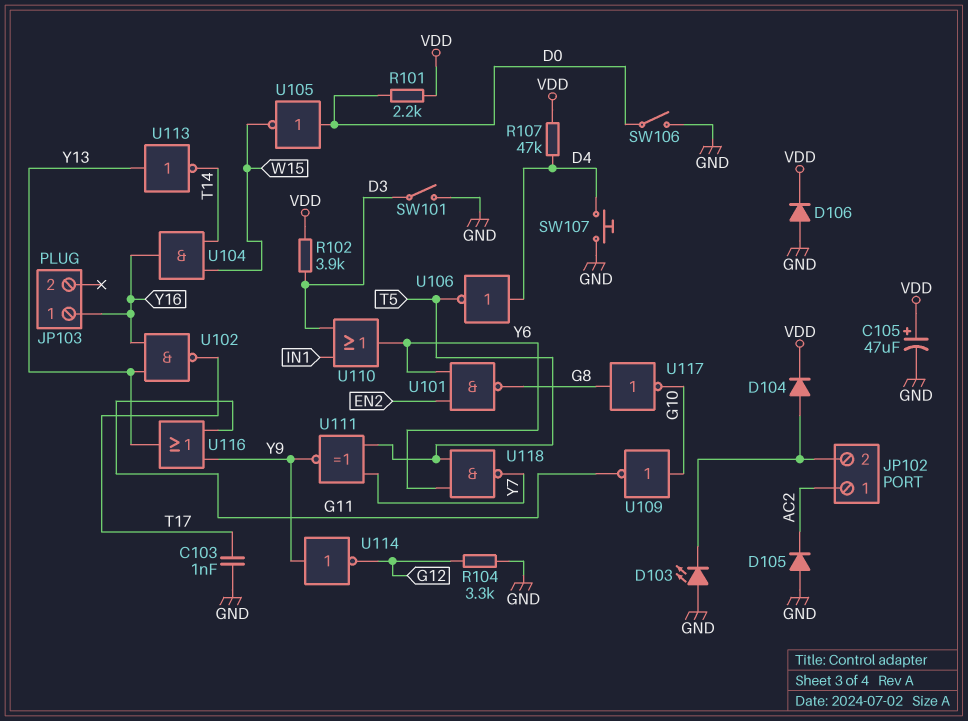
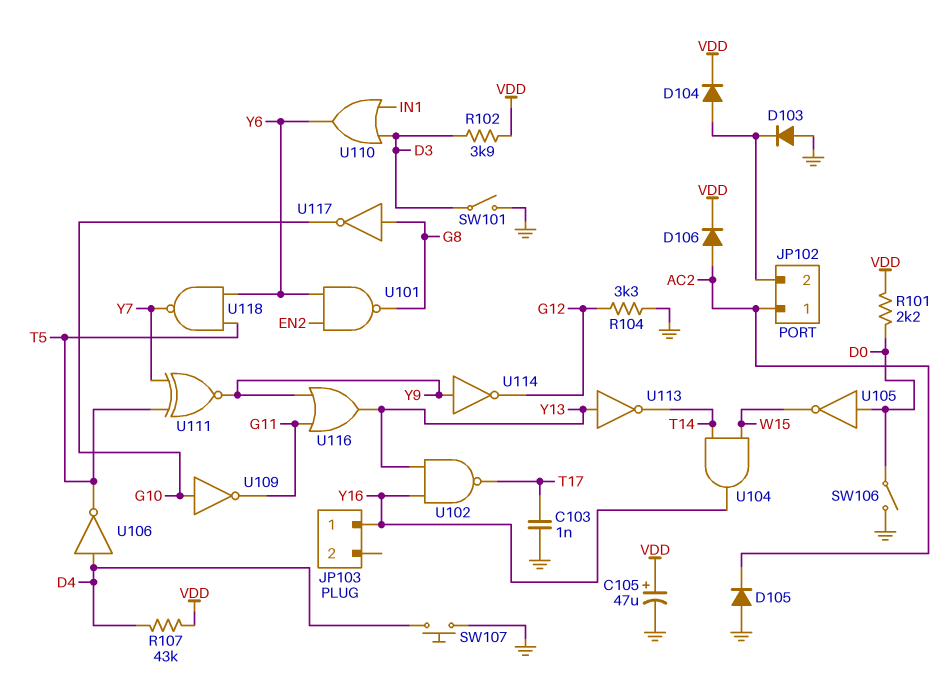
D103: LED (A GND, K JP102/2) -> diode (A GND, K JP102/2)
D106: diode (A GND, K VDD) -> diode (A AC2, K VDD)
R107: 47k (D4, VDD) -> 43k (D4, VDD)

